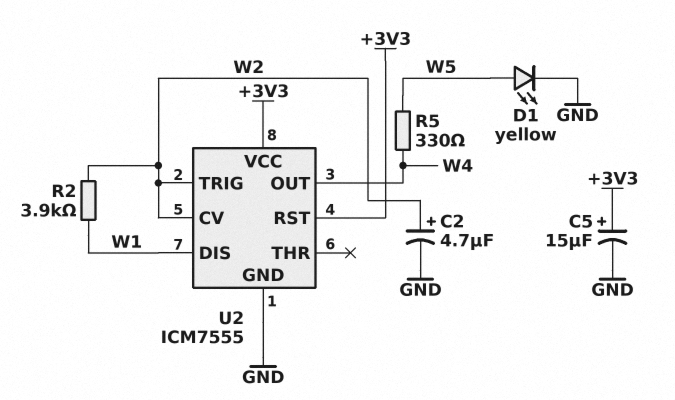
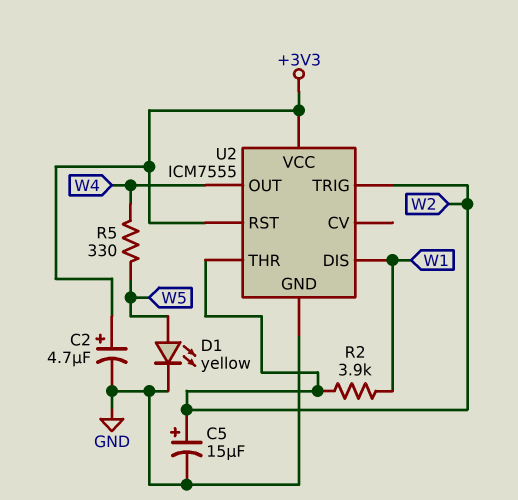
C2: 4.7uF (plus W2, minus GND) -> 4.7uF (plus +3V3, minus GND)
C5: 15uF (plus +3V3, minus GND) -> 15uF (plus W2, minus GND)
U2 pin CV: W2 -> none
U2 pin THR: none -> W2

